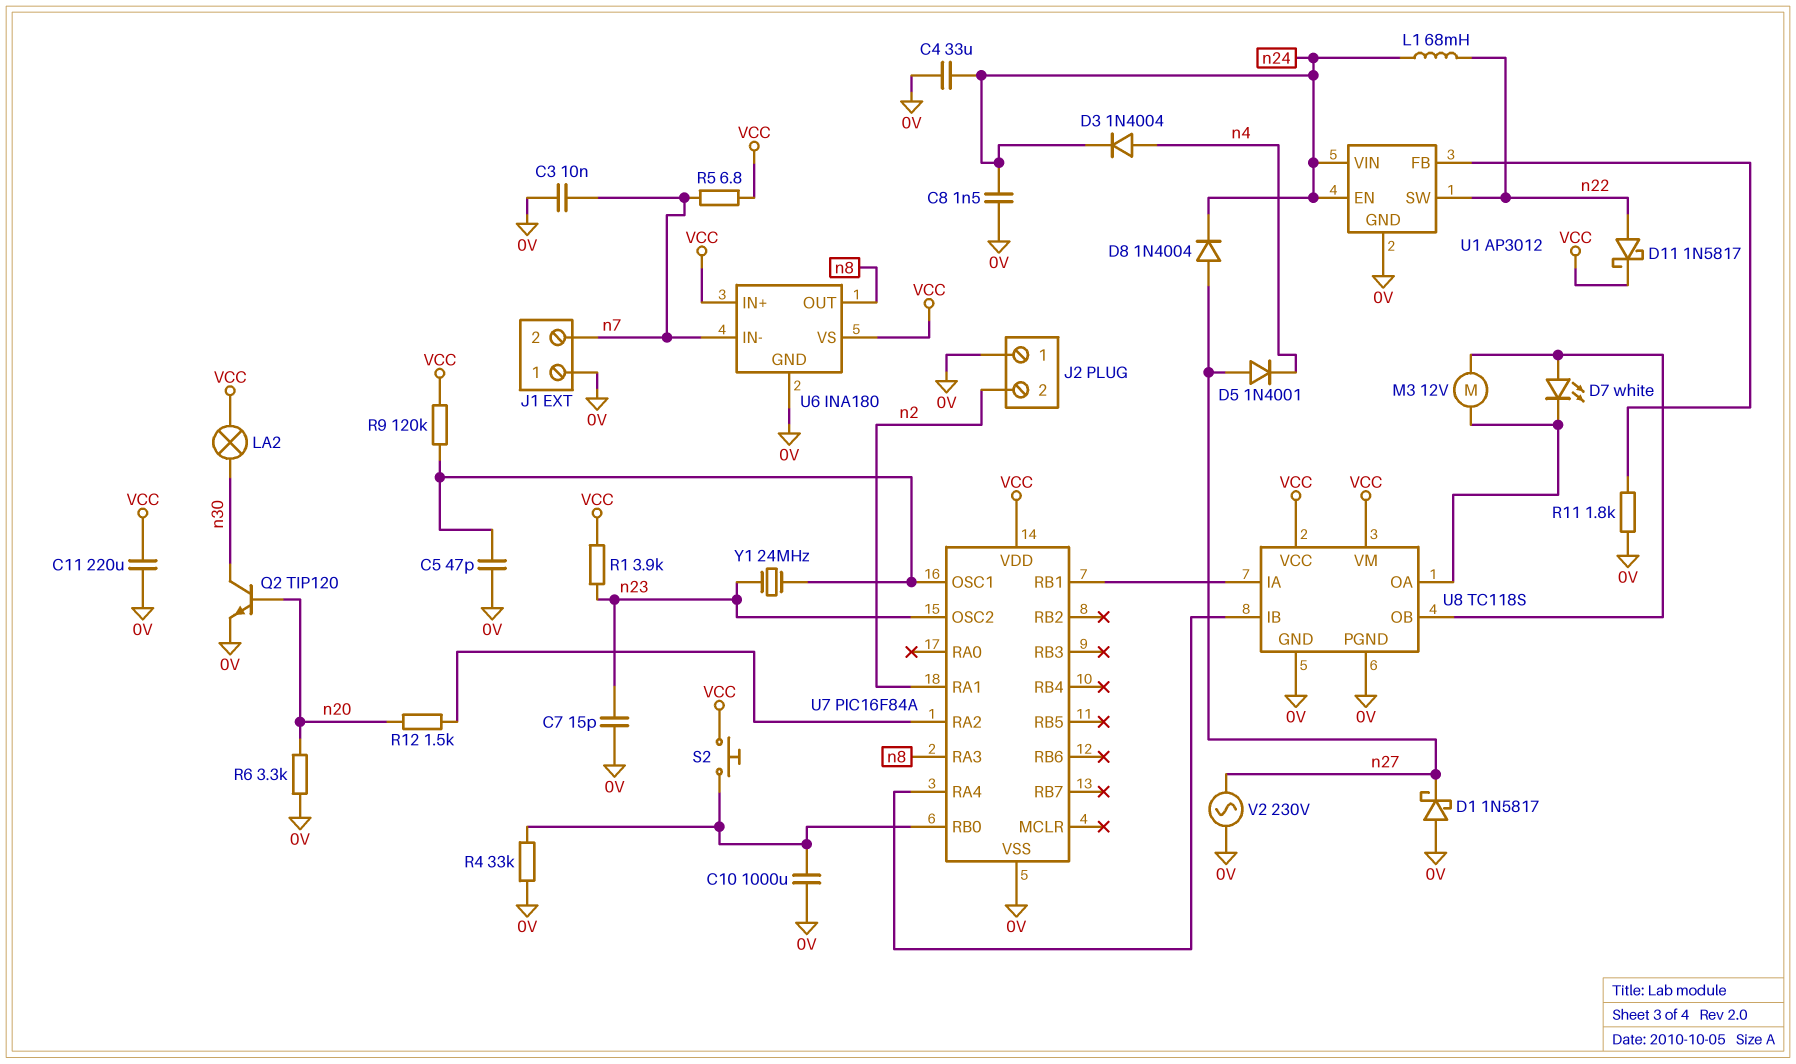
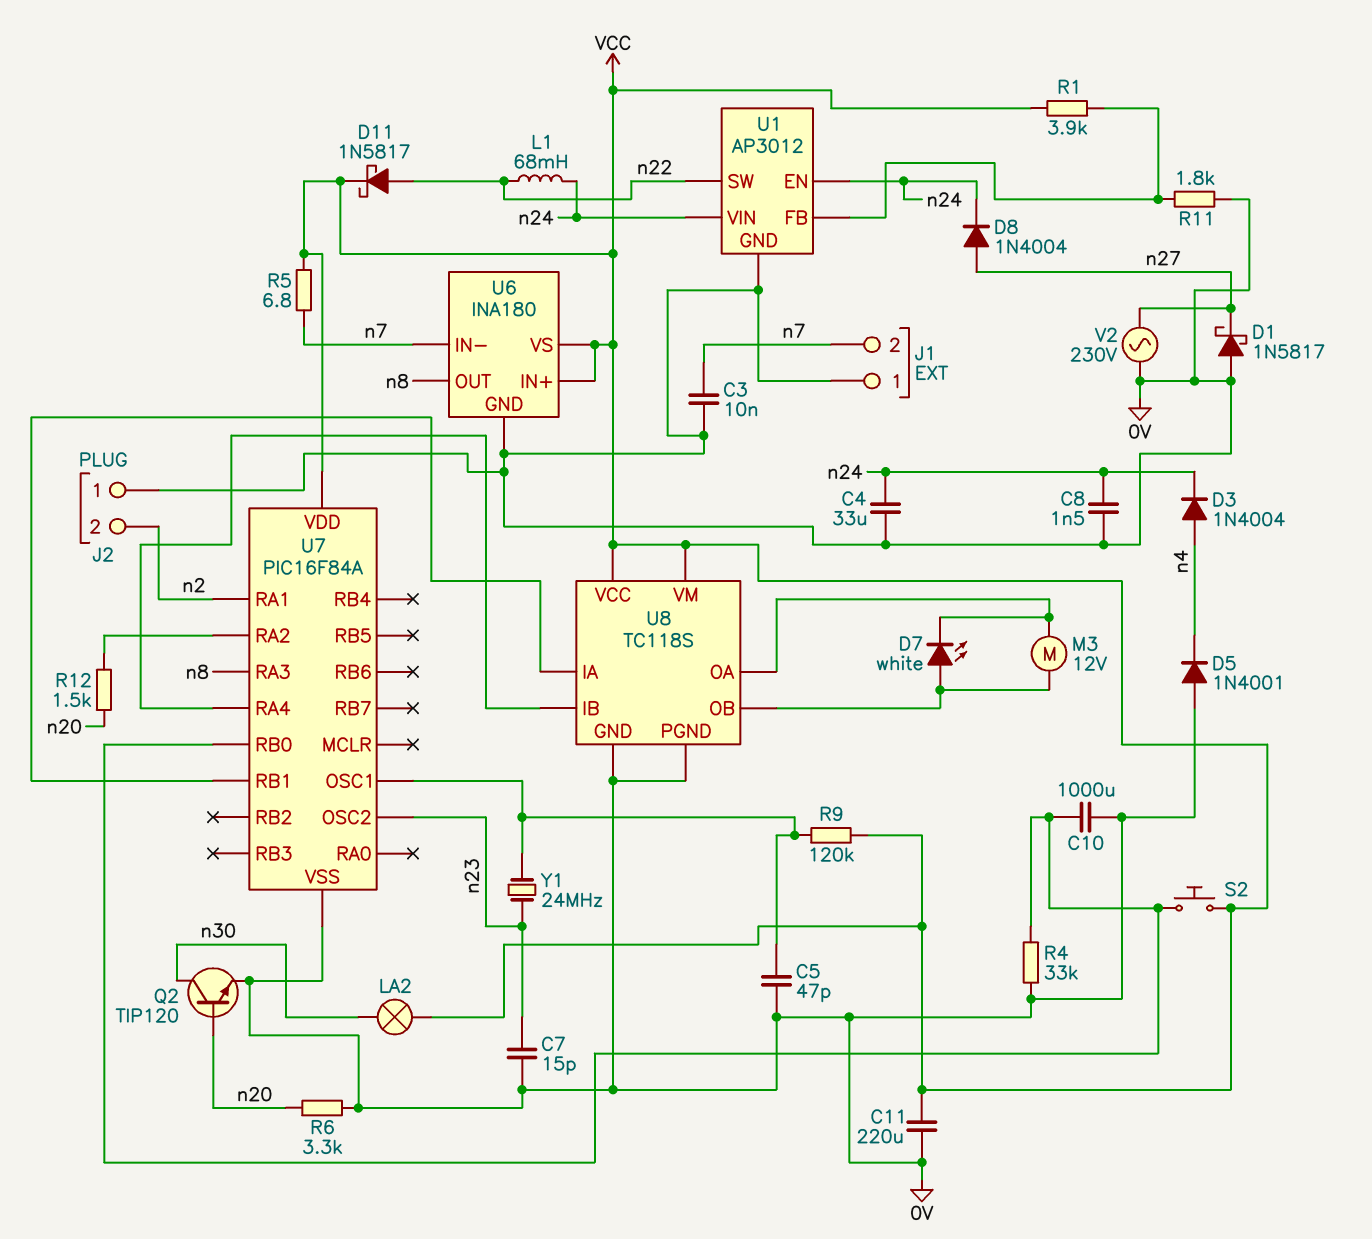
D5: diode 1N4001 (A n27, K n4) -> diode 1N4001 (A 0V, K n4)
R1: 3.9k (VCC, n23) -> 3.9k (U1/FB, VCC)

